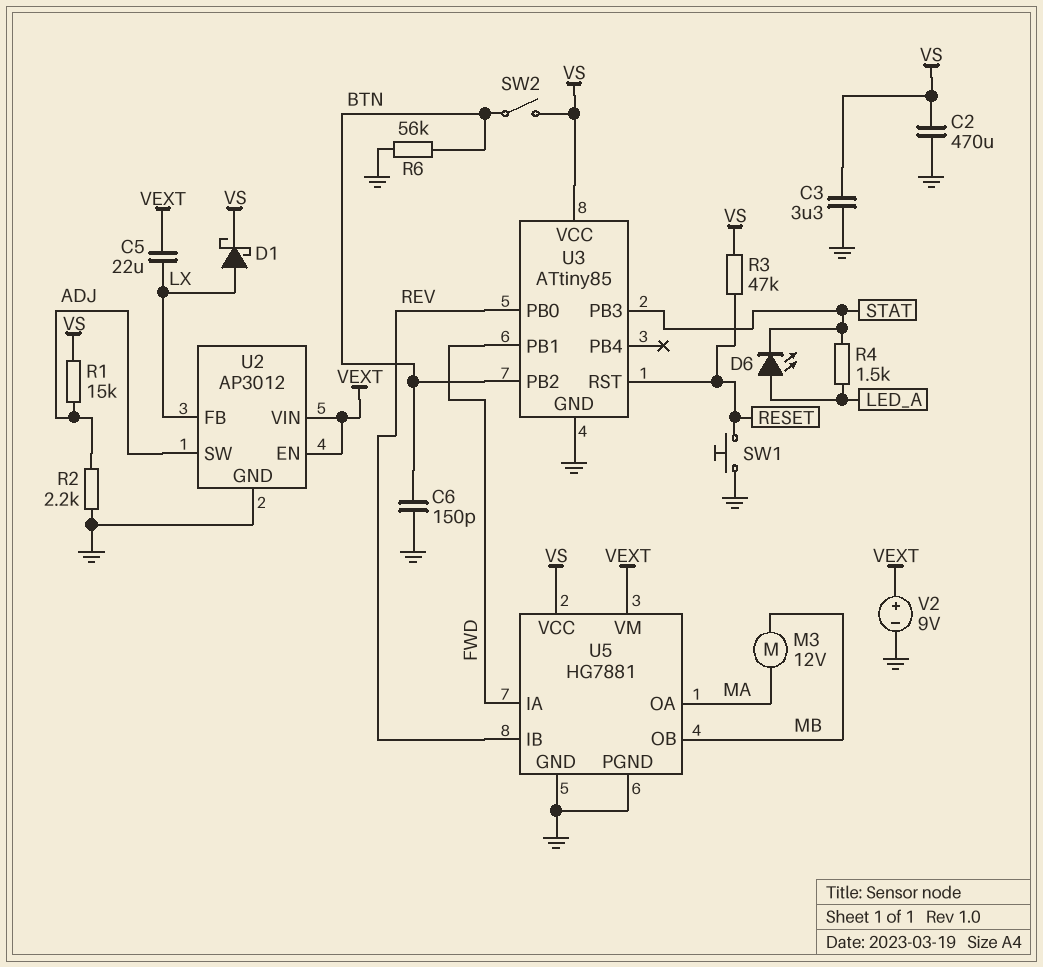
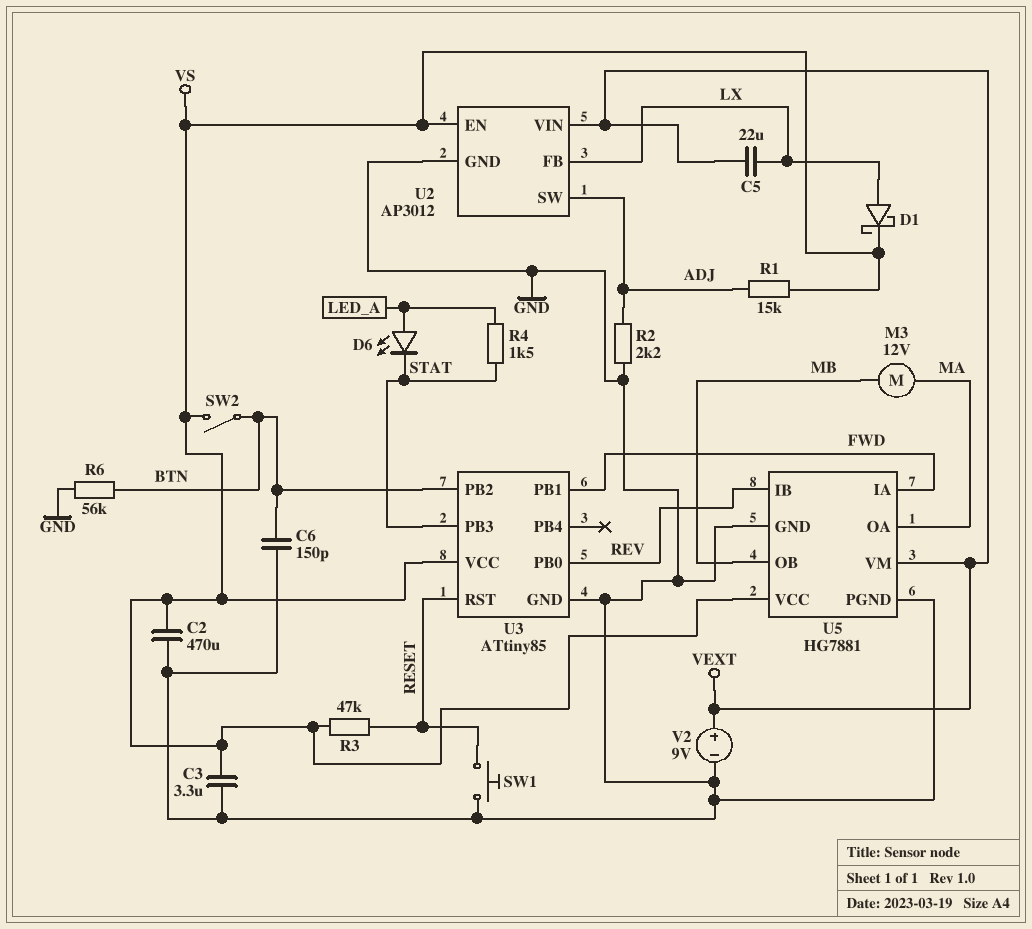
U2 pin EN: VEXT -> VS

